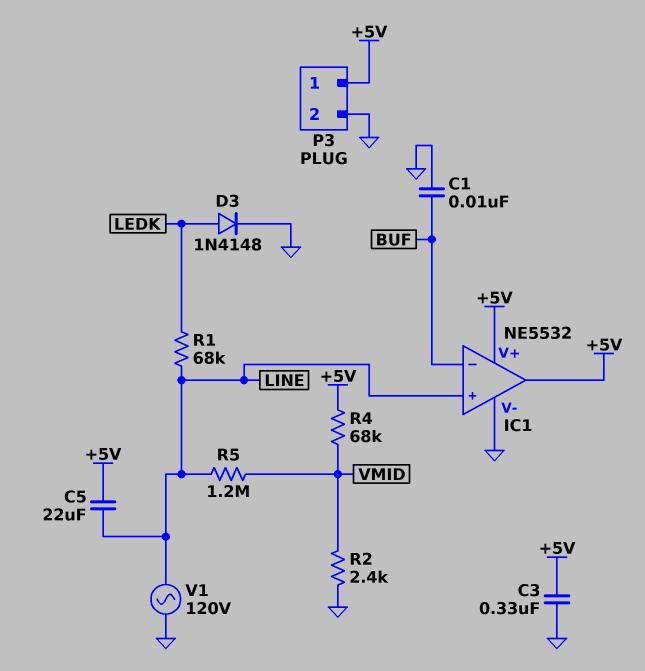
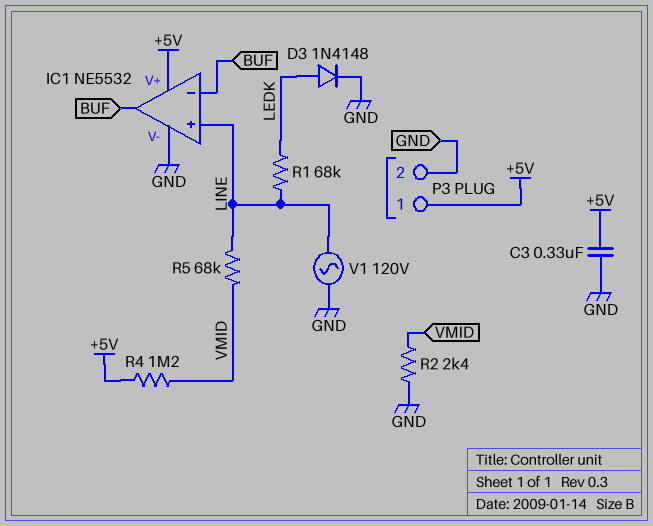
C1: 10nF (BUF, GND) -> none
C5: 22uF (+5V, LINE) -> none
IC1 pin out: +5V -> BUF
R4: 68k (+5V, VMID) -> 1.2M (+5V, VMID)
R5: 1.2M (LINE, VMID) -> 68k (LINE, VMID)

